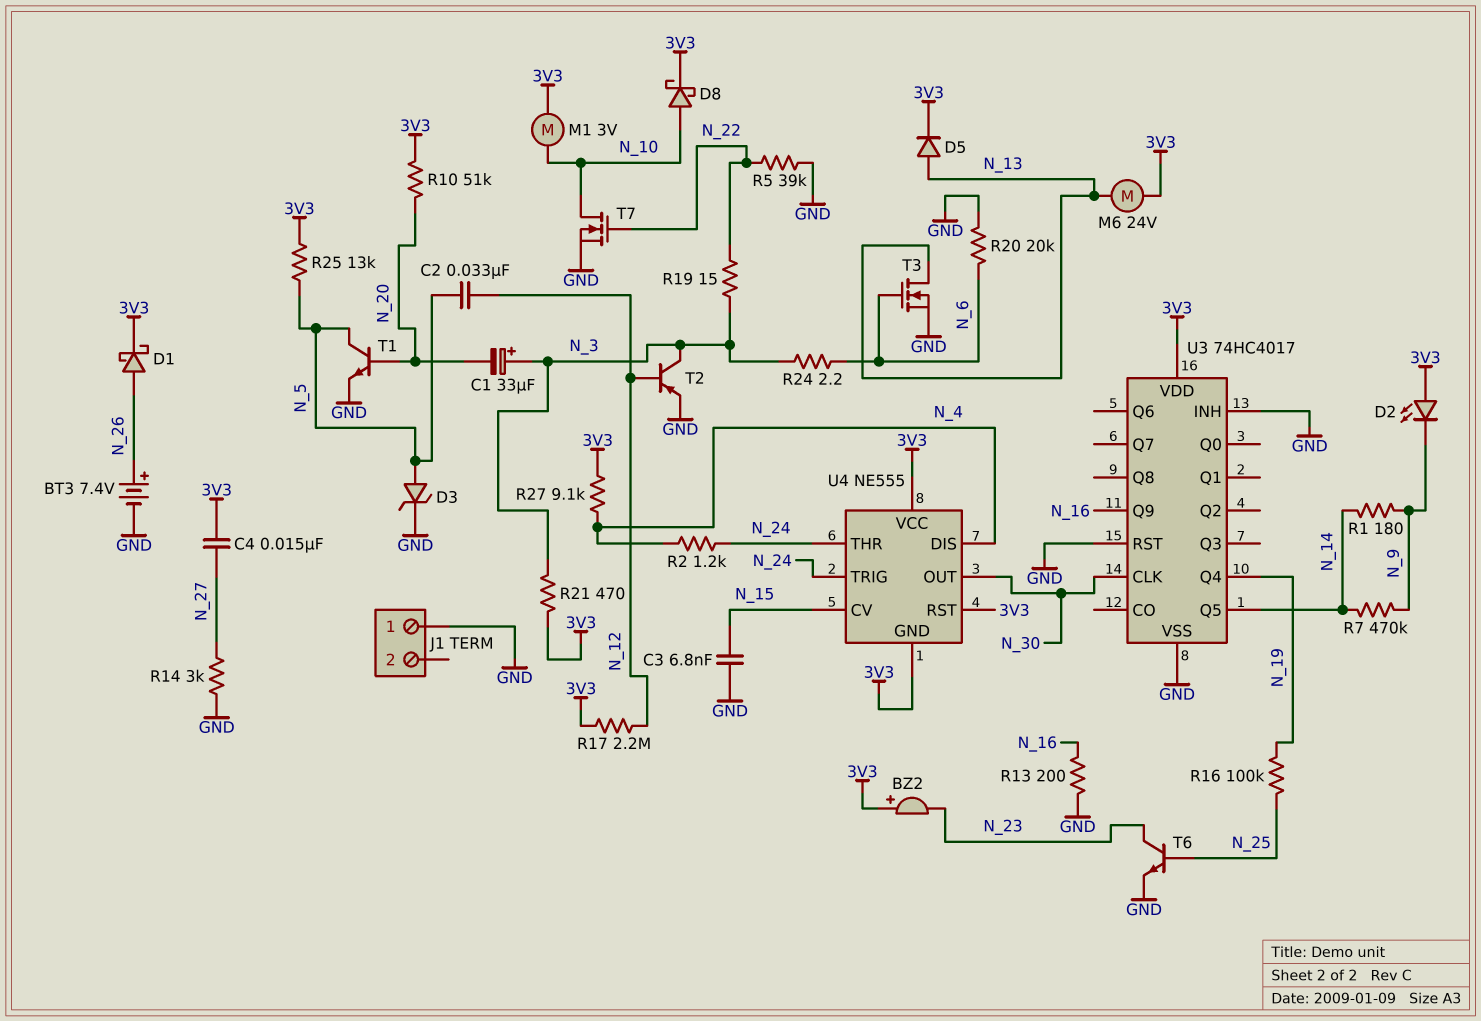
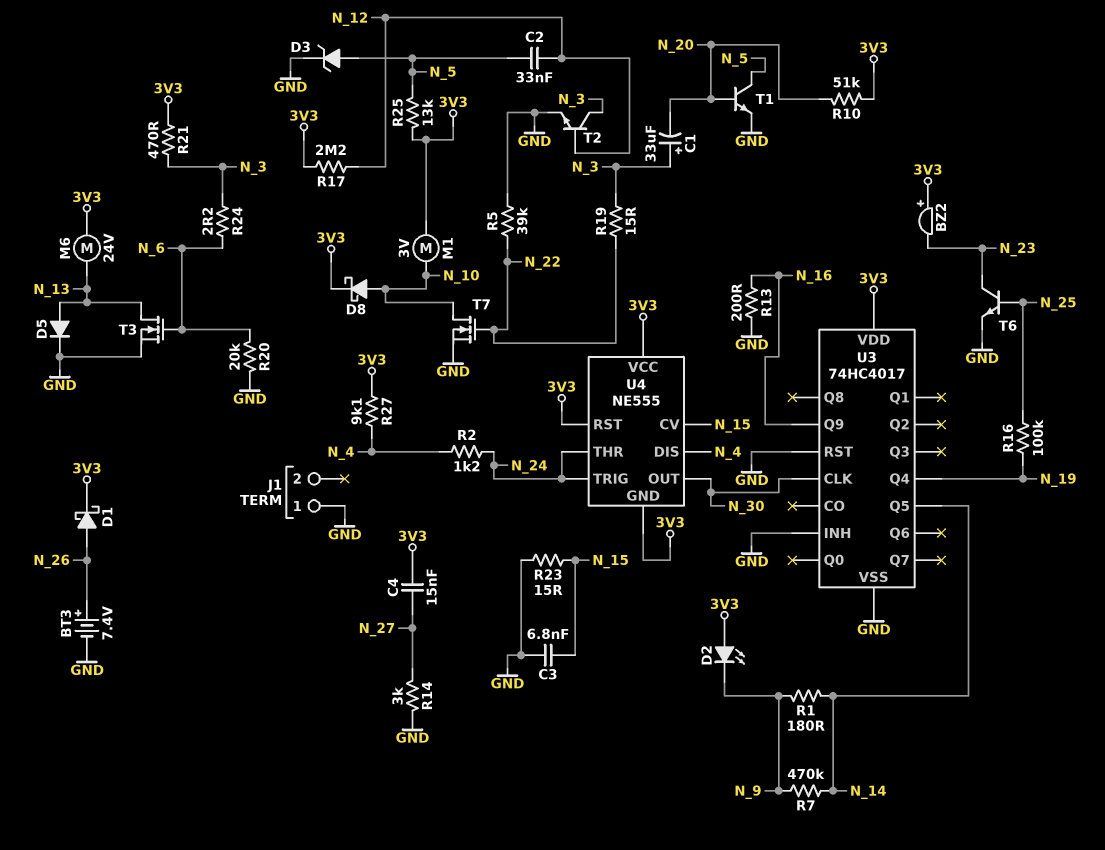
D5: diode (A N_13, K 3V3) -> diode (A N_13, K GND)
R23: none -> 15 (GND, N_15)
T2: PNP (B N_12, C N_3, E GND) -> NPN (B N_12, C N_3, E GND)

